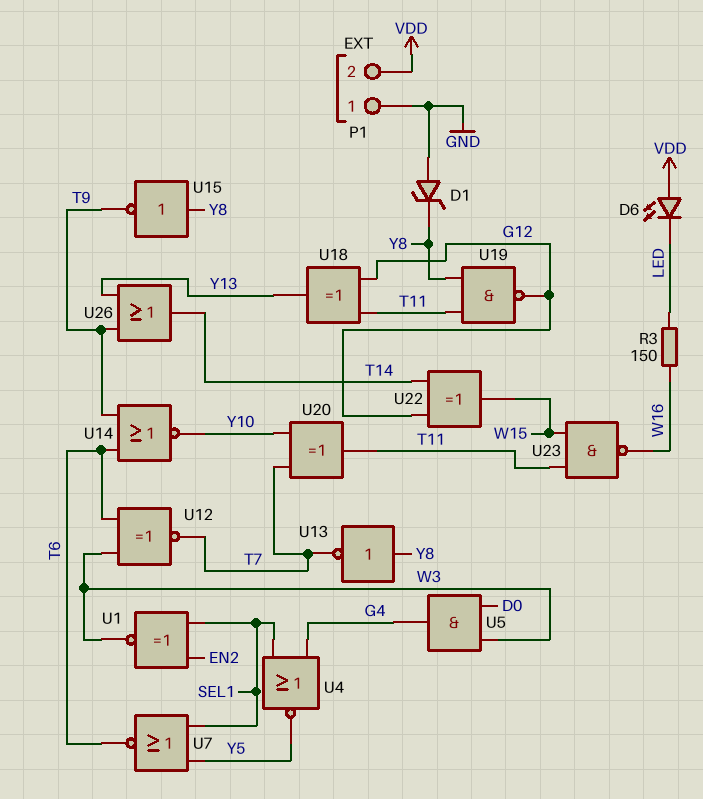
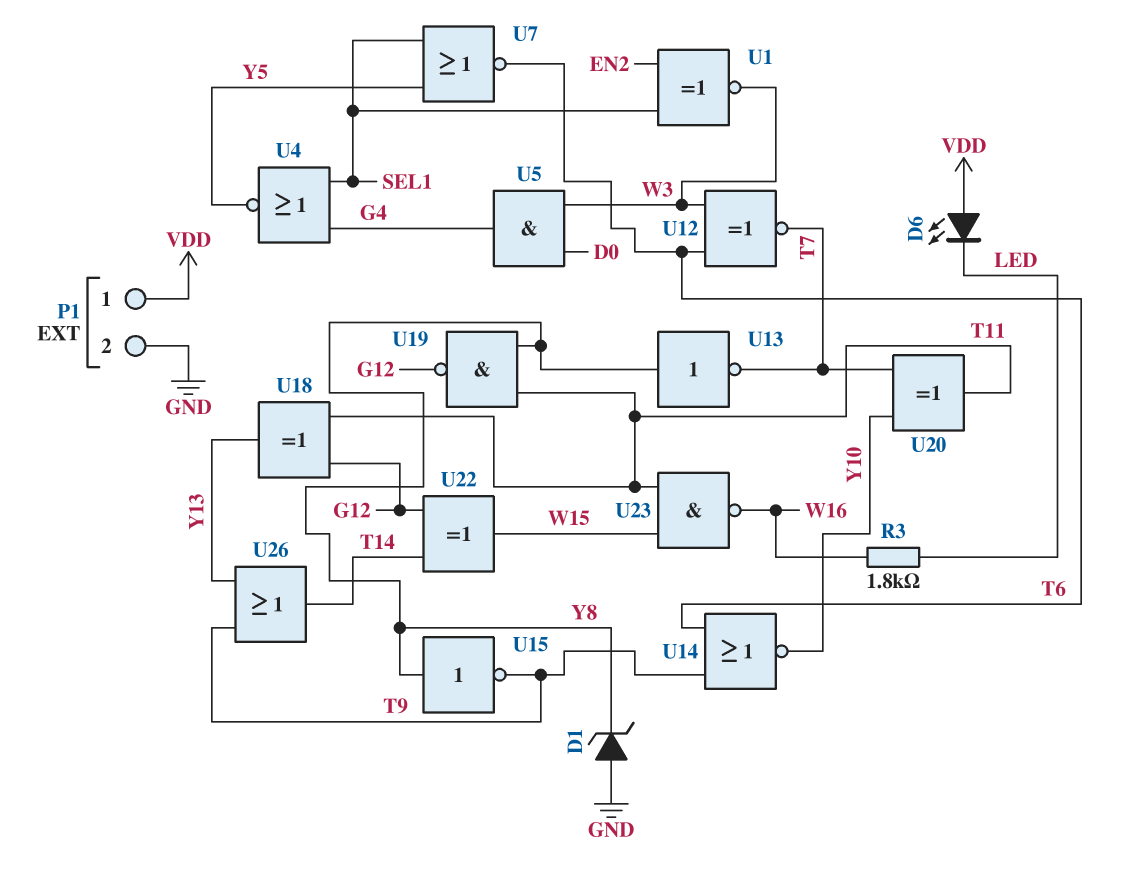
P1 pin 1: GND -> VDD
P1 pin 2: VDD -> GND
R3: 150 (LED, W16) -> 1.8k (LED, W16)

